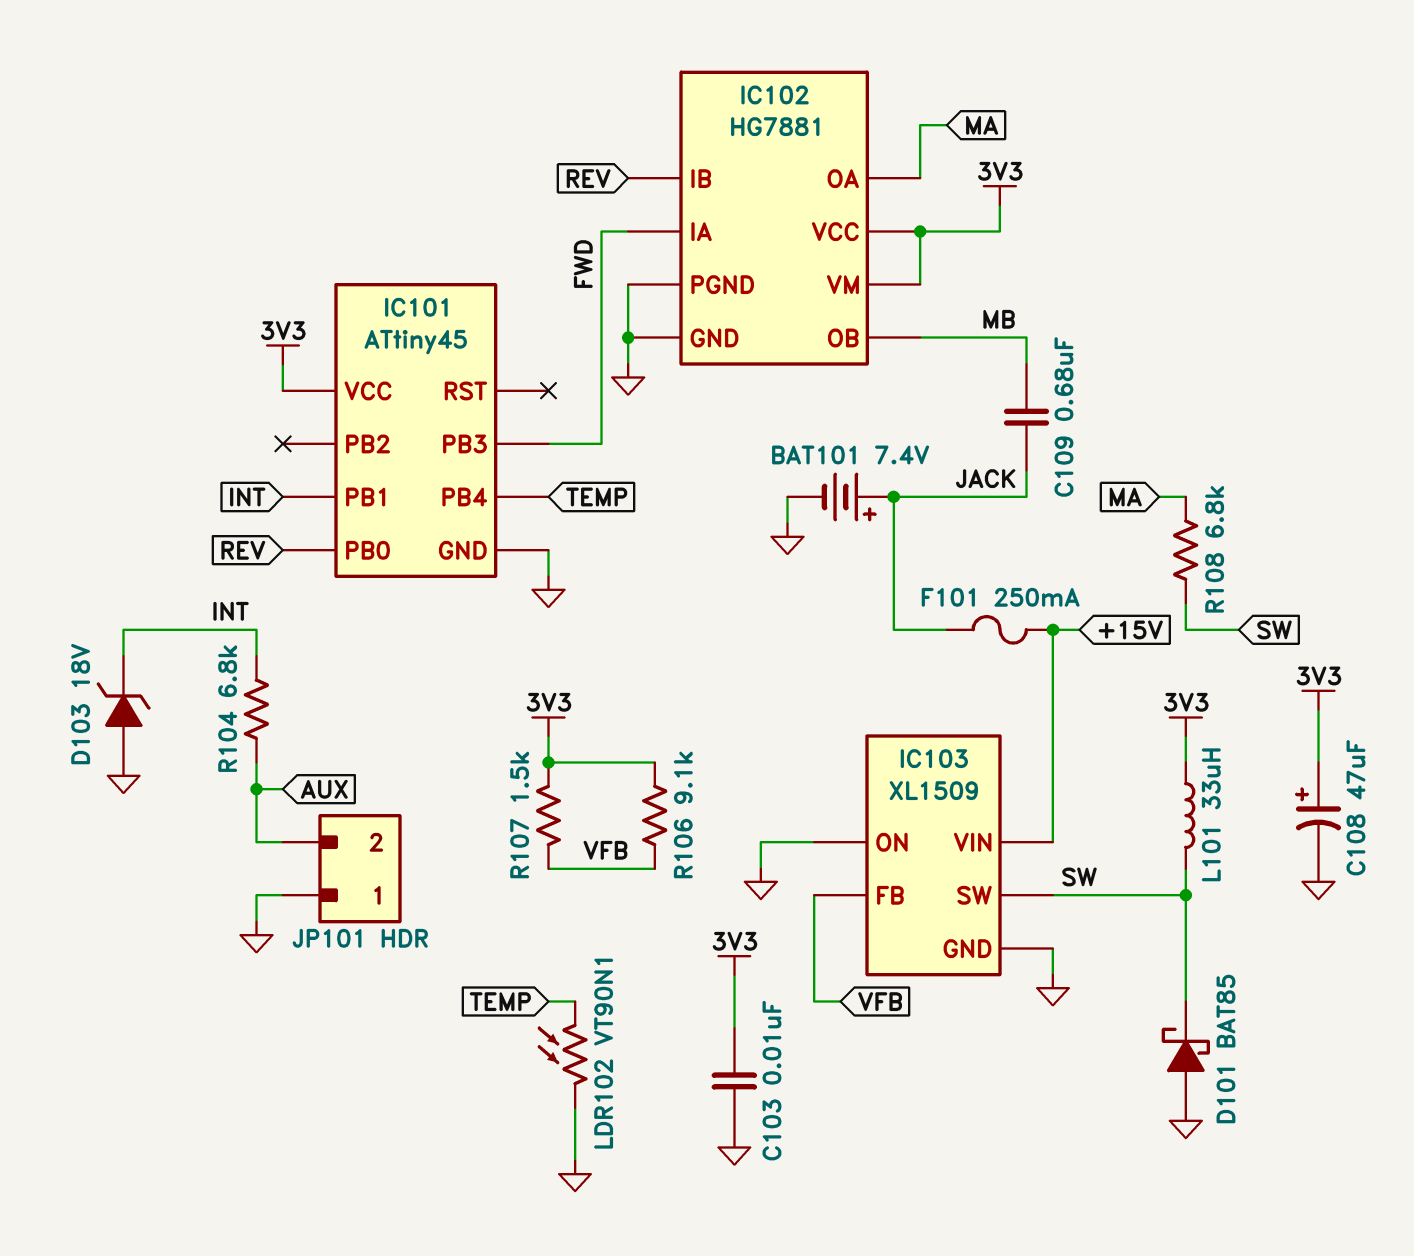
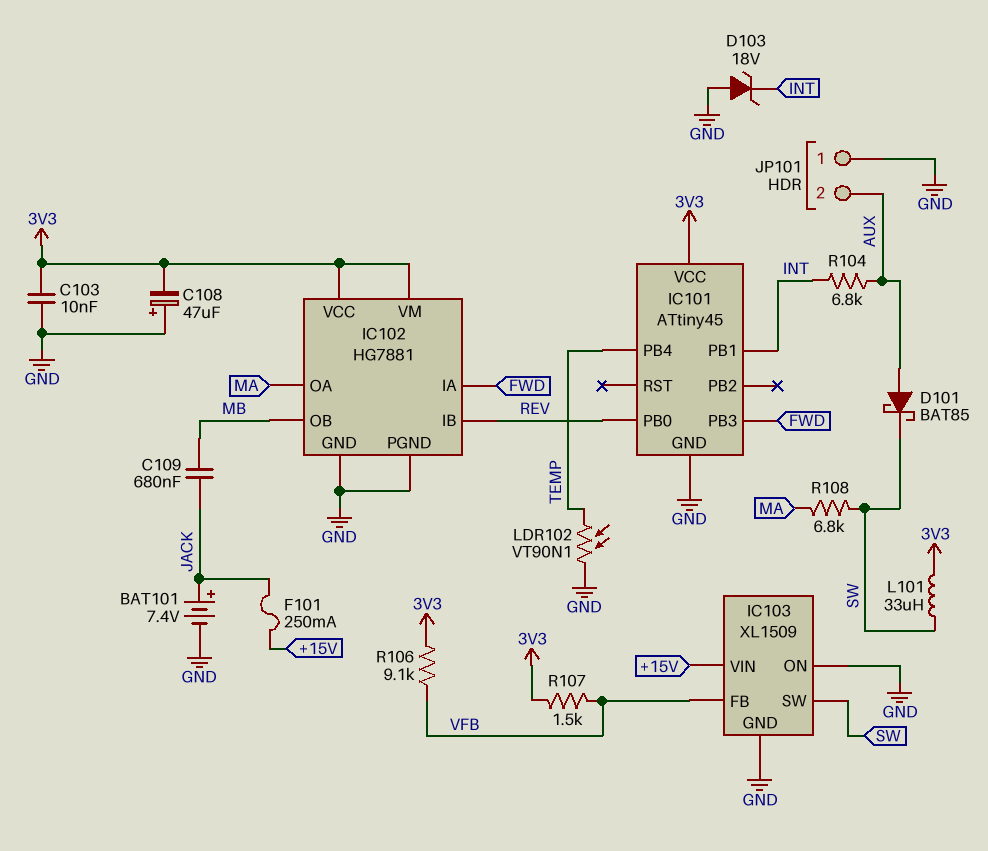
C108: 47uF (plus 3V3, minus GND) -> 47uF (plus GND, minus 3V3)
D101: schottky BAT85 (A GND, K SW) -> schottky BAT85 (A AUX, K SW)

